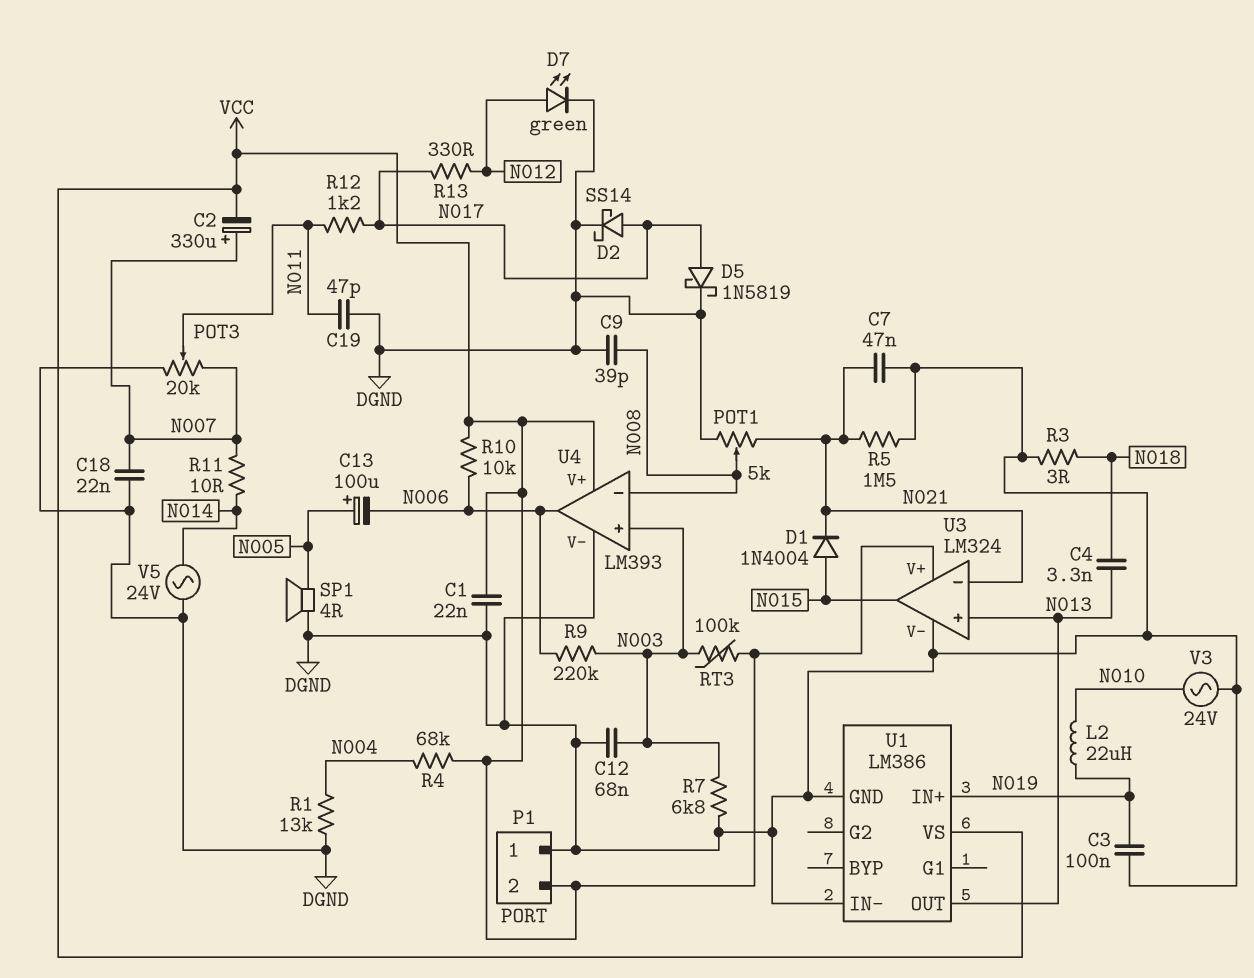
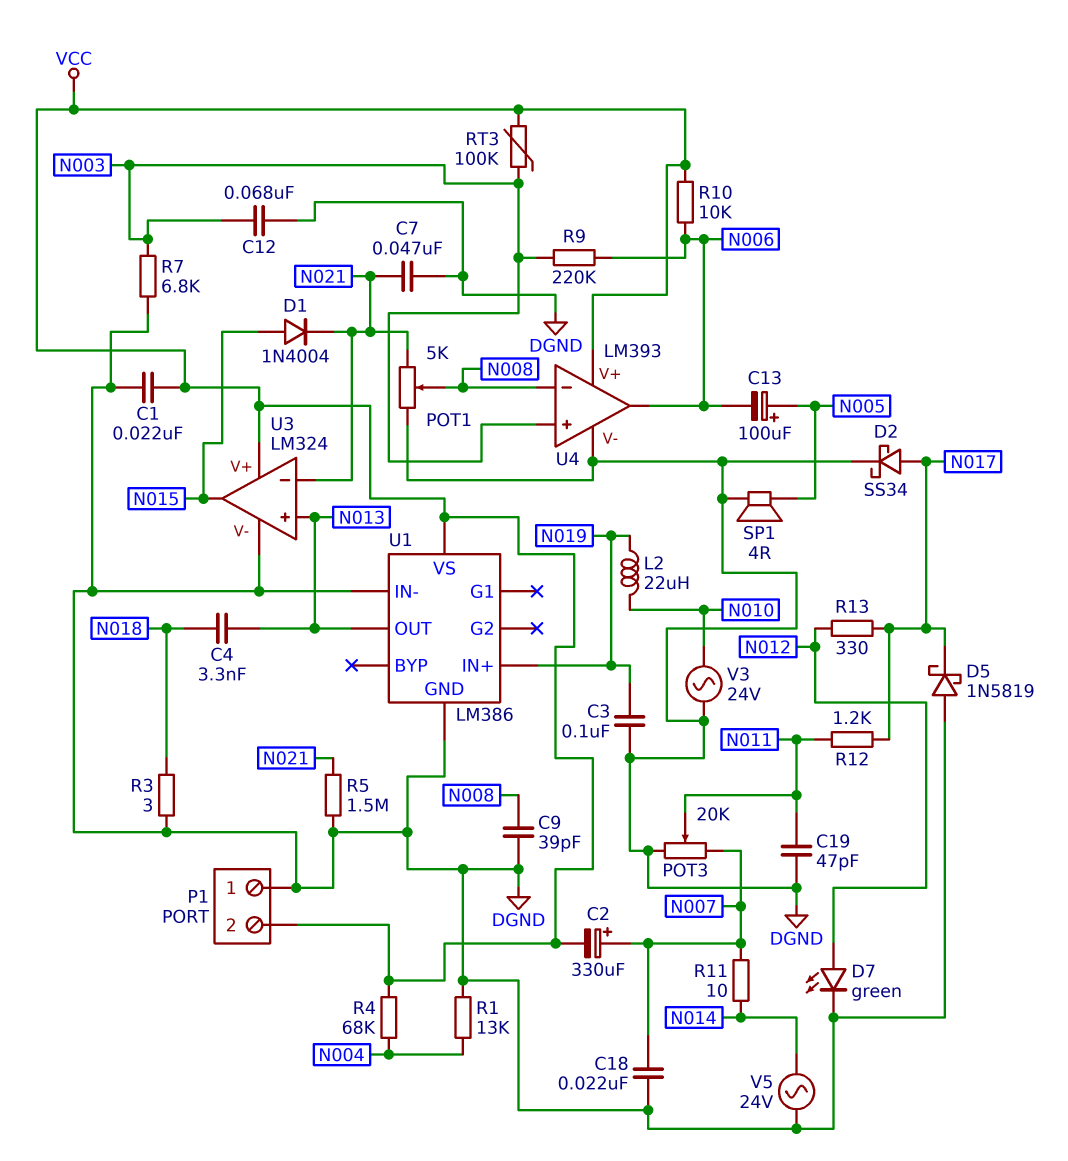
D2: schottky SS14 (A N017, K DGND) -> schottky SS34 (A N017, K DGND)
D5: schottky 1N5819 (A N017, K DGND) -> schottky 1N5819 (A DGND, K N017)

